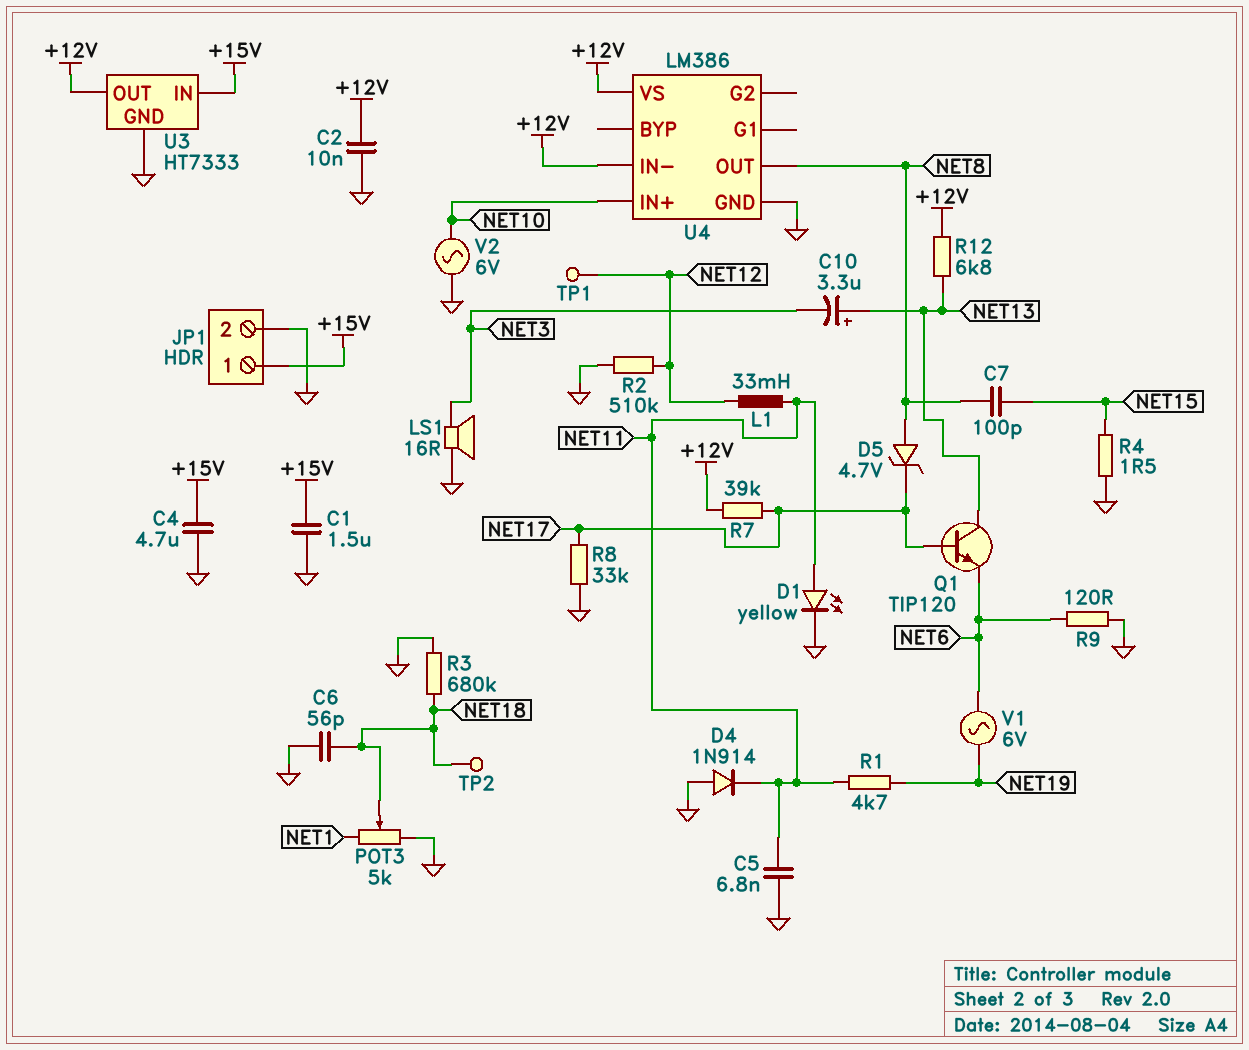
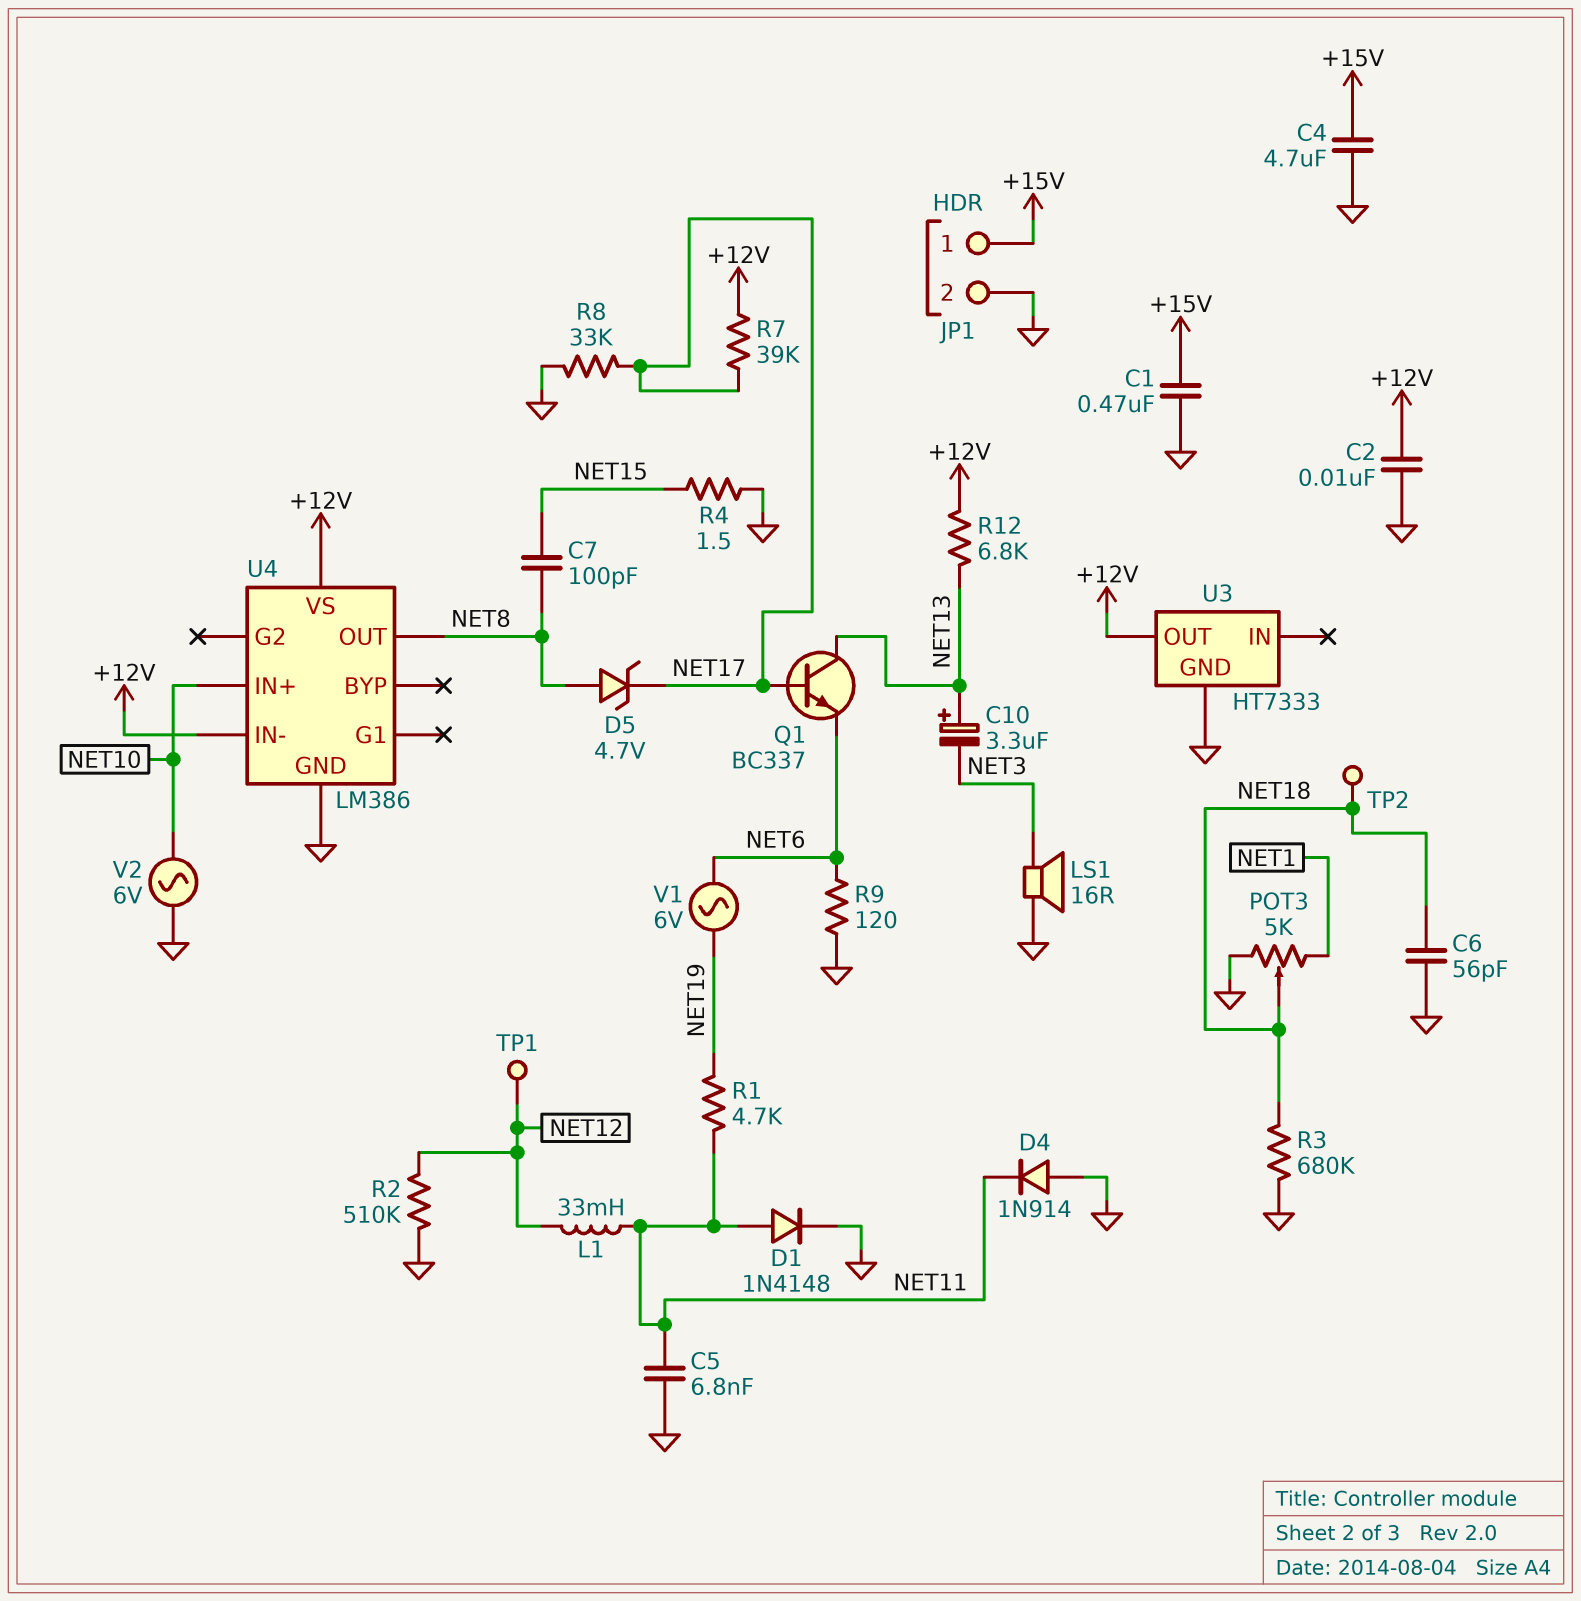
C1: 1.5uF (+15V, GND) -> 470nF (+15V, GND)
D1: LED yellow (A NET11, K GND) -> diode 1N4148 (A NET11, K GND)
Q1: NPN TIP120 (B NET17, C NET13, E NET6) -> NPN BC337 (B NET17, C NET13, E NET6)
U3 pin IN: +15V -> none

